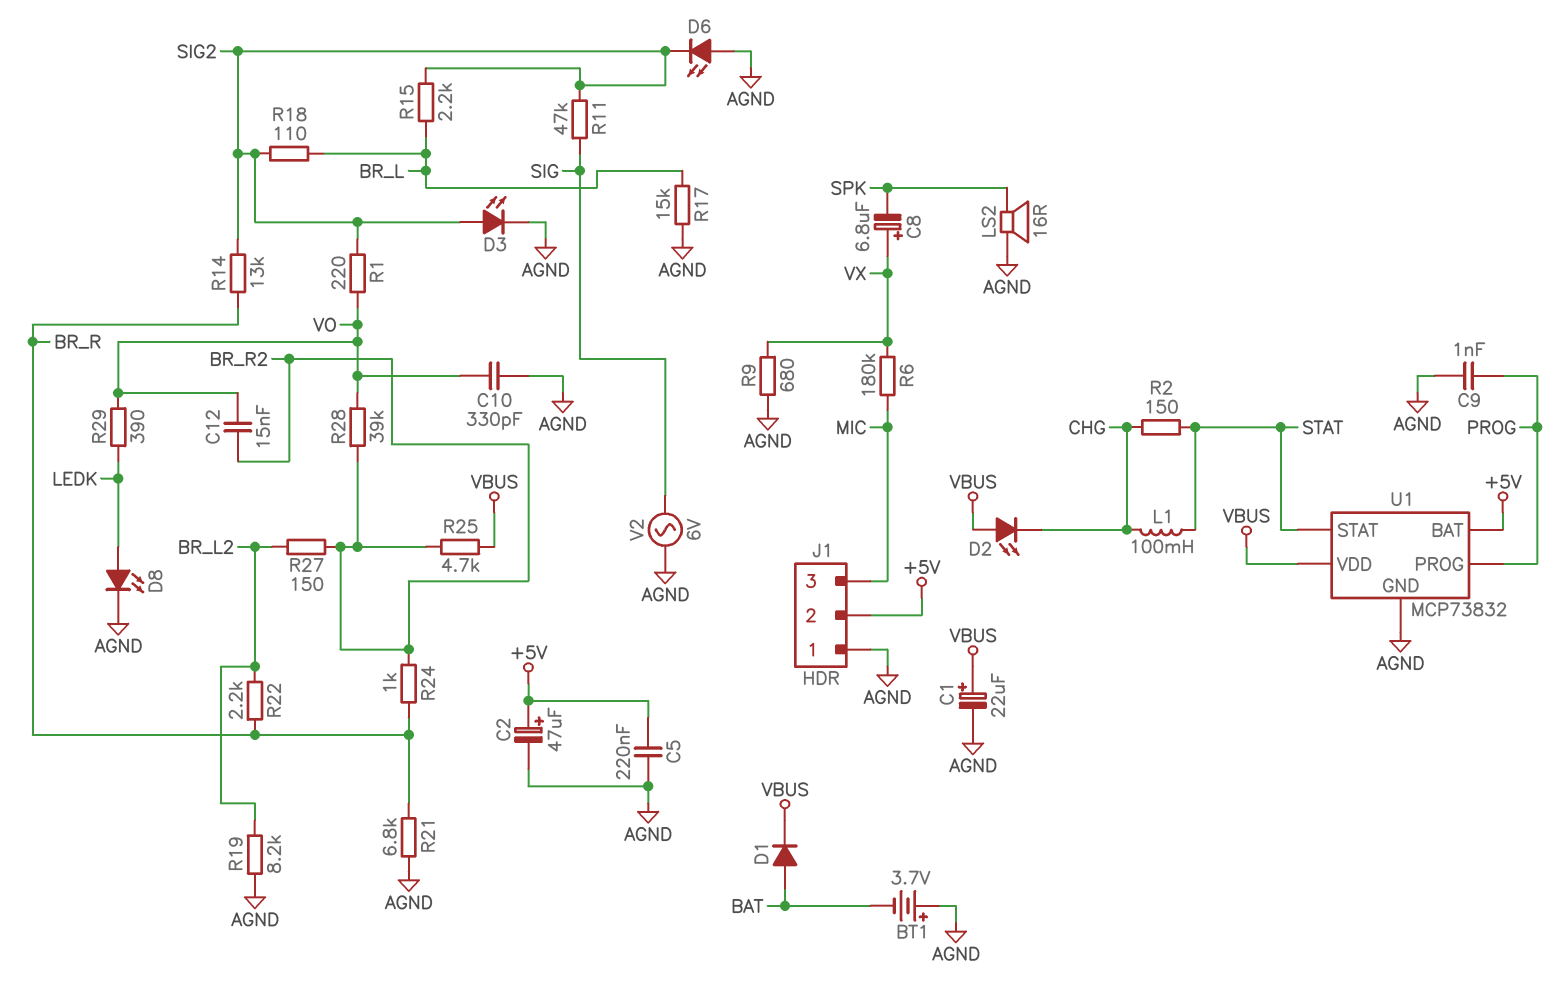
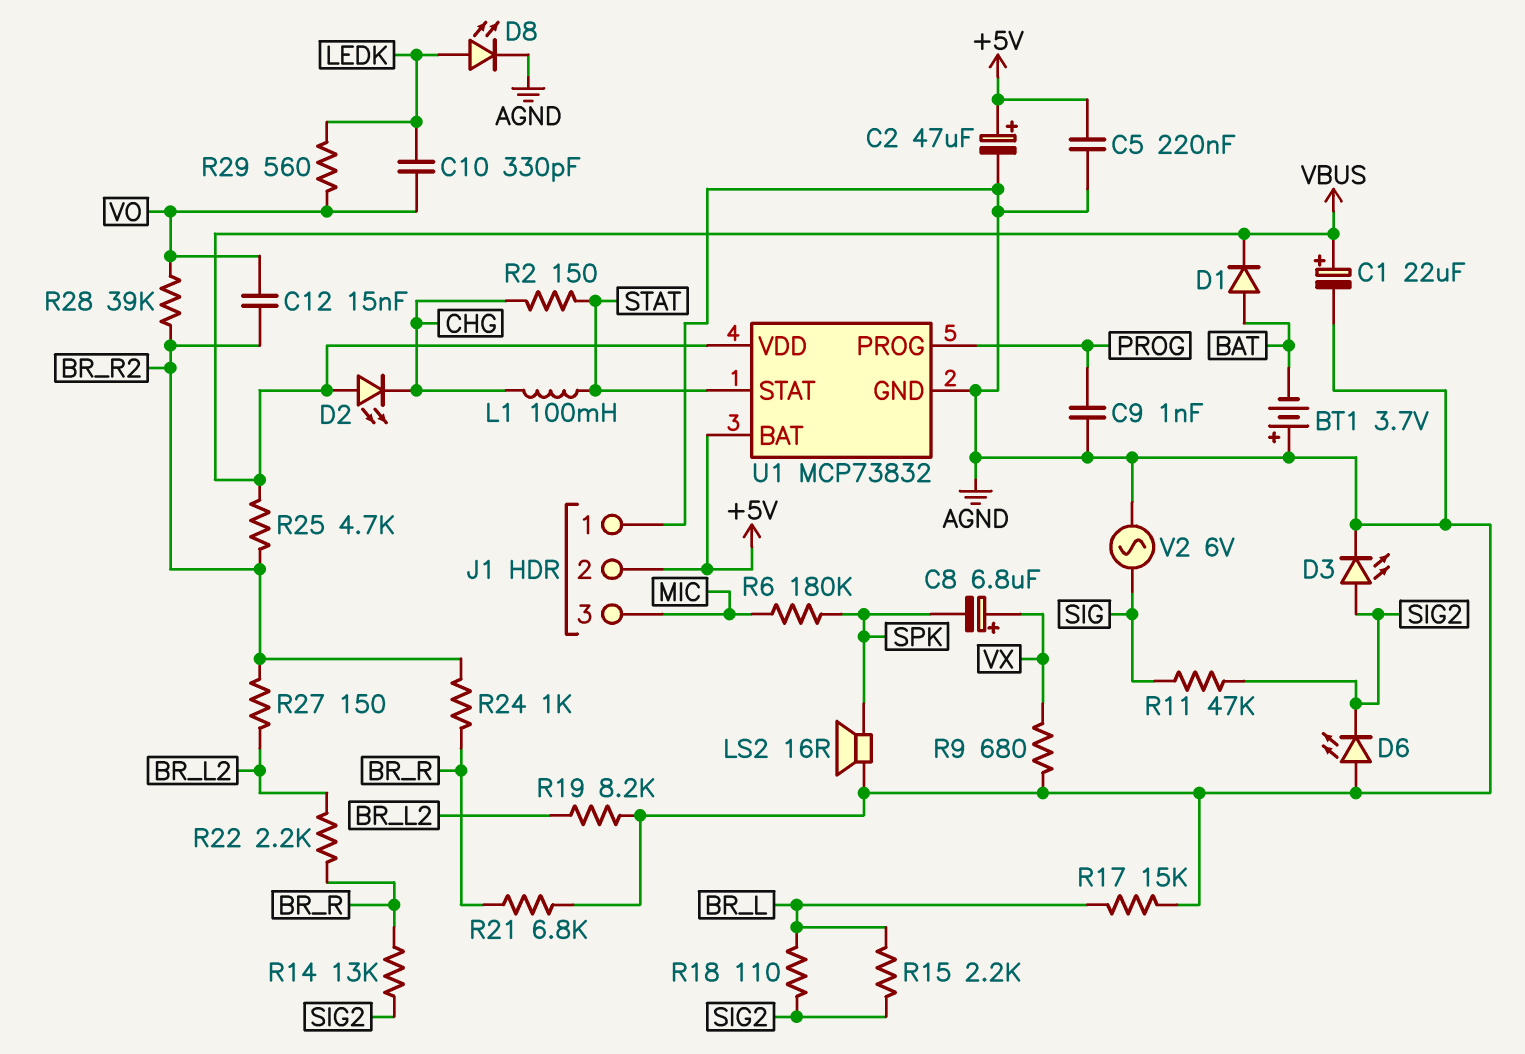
C10: 330pF (AGND, VO) -> 330pF (LEDK, VO)
R1: 220 (SIG2, VO) -> none
R6: 180k (MIC, VX) -> 180k (MIC, SPK)
R29: 390 (LEDK, VO) -> 560 (LEDK, VO)

